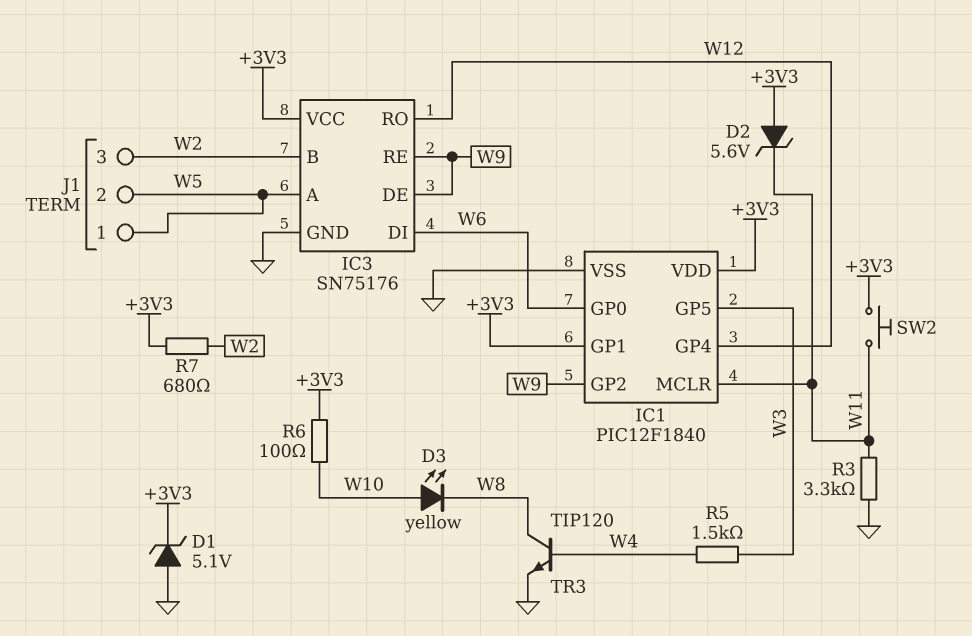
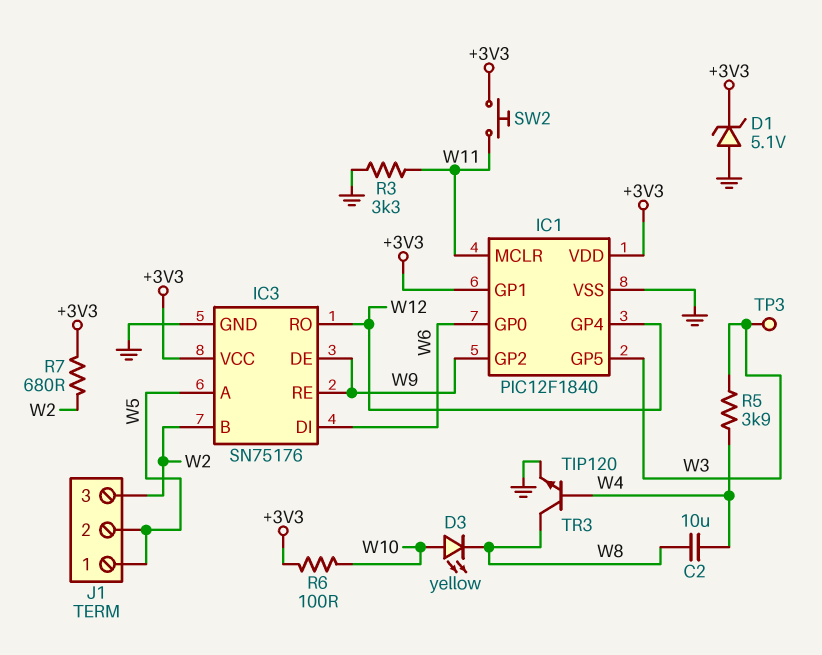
C2: none -> 10uF (W4, W8)
D2: zener 5.6V (A +3V3, K W11) -> none
R5: 1.5k (W3, W4) -> 3.9k (W3, W4)
TP3: none -> test point (W3)

